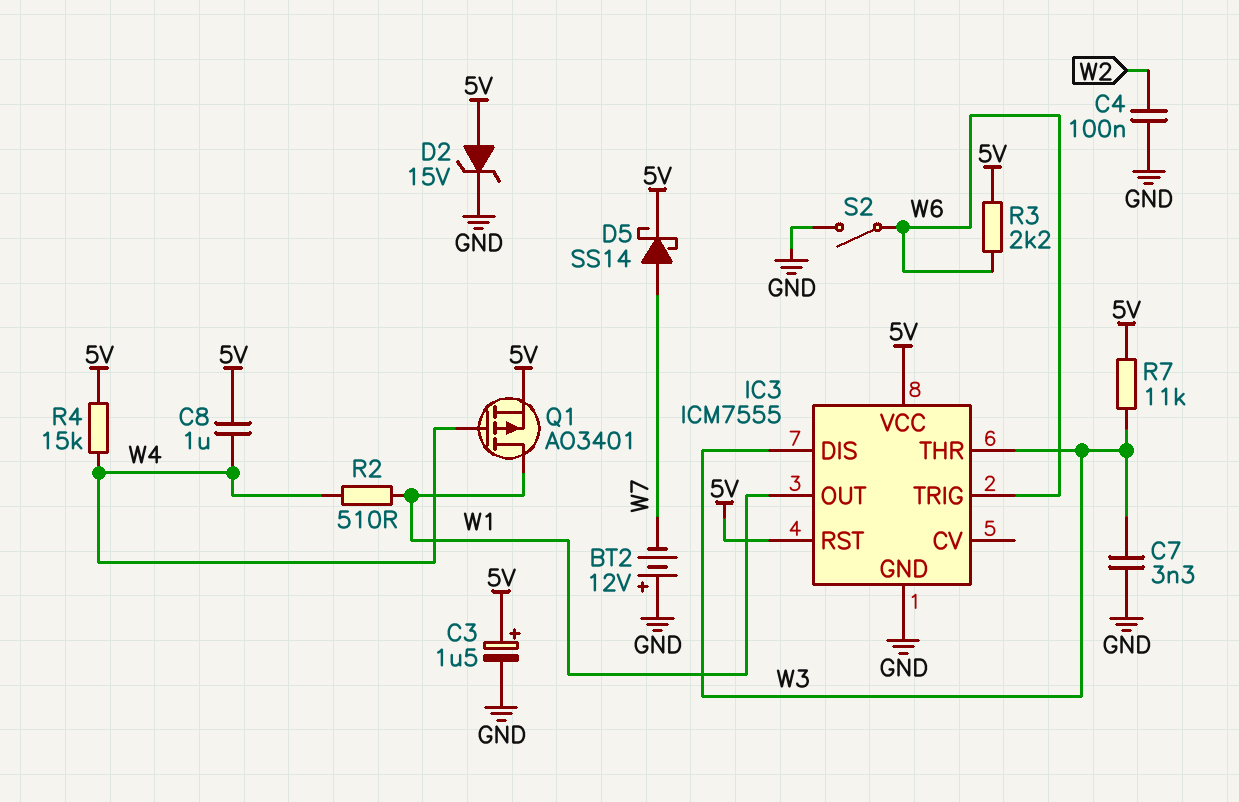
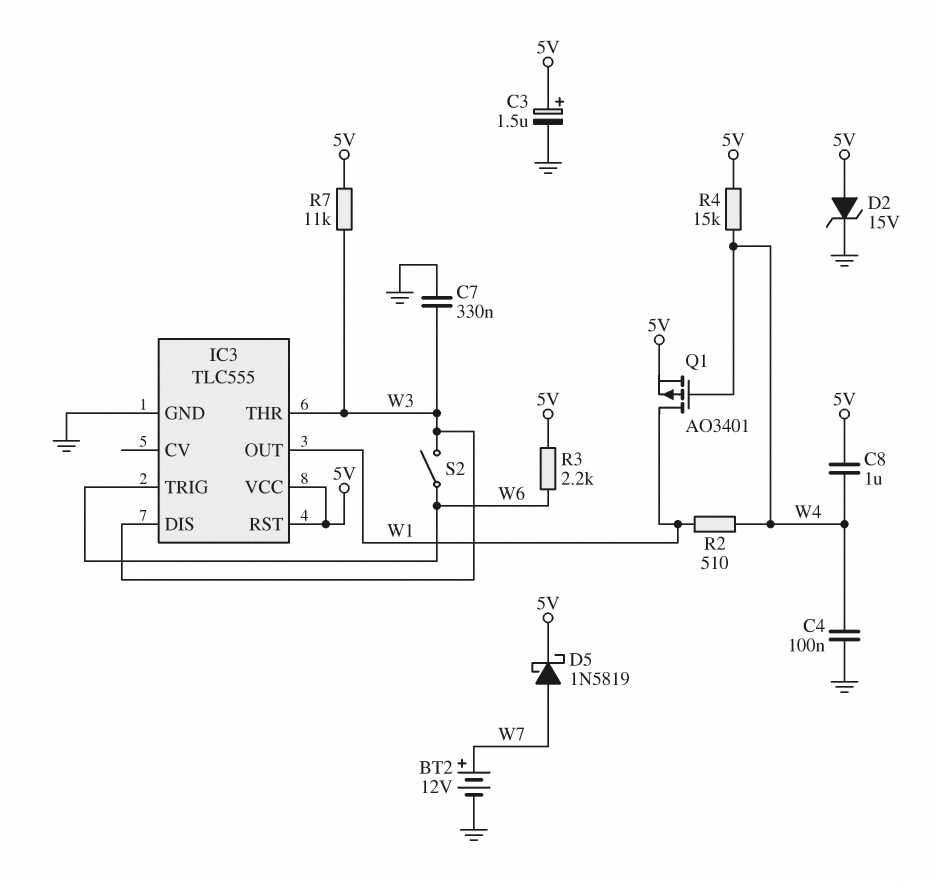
BT2: 12V (plus GND, minus W7) -> 12V (plus W7, minus GND)
C4: 100nF (GND, W2) -> 100nF (GND, W4)
C7: 3.3nF (GND, W3) -> 330nF (GND, W3)
D5: schottky SS14 (A W7, K 5V) -> schottky 1N5819 (A W7, K 5V)
IC3: ICM7555 -> TLC555
S2: switch (GND, W6) -> switch (W3, W6)

